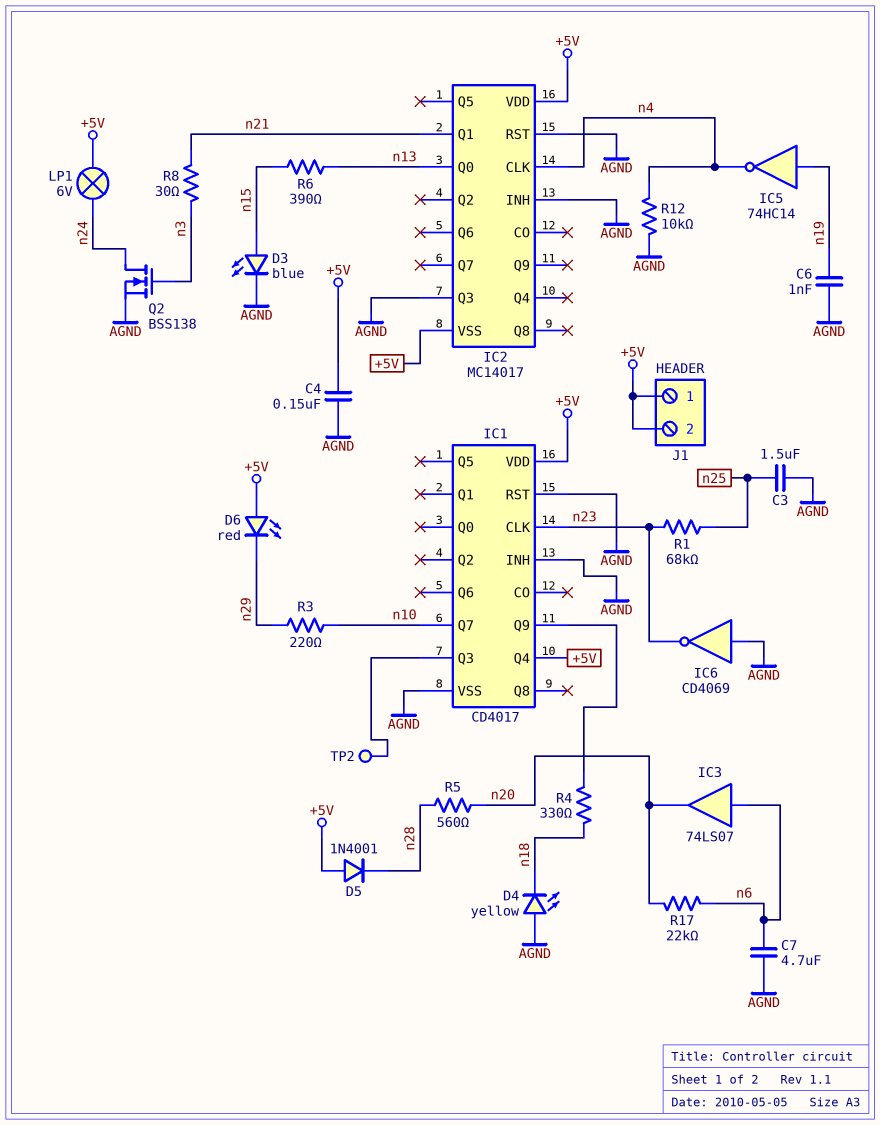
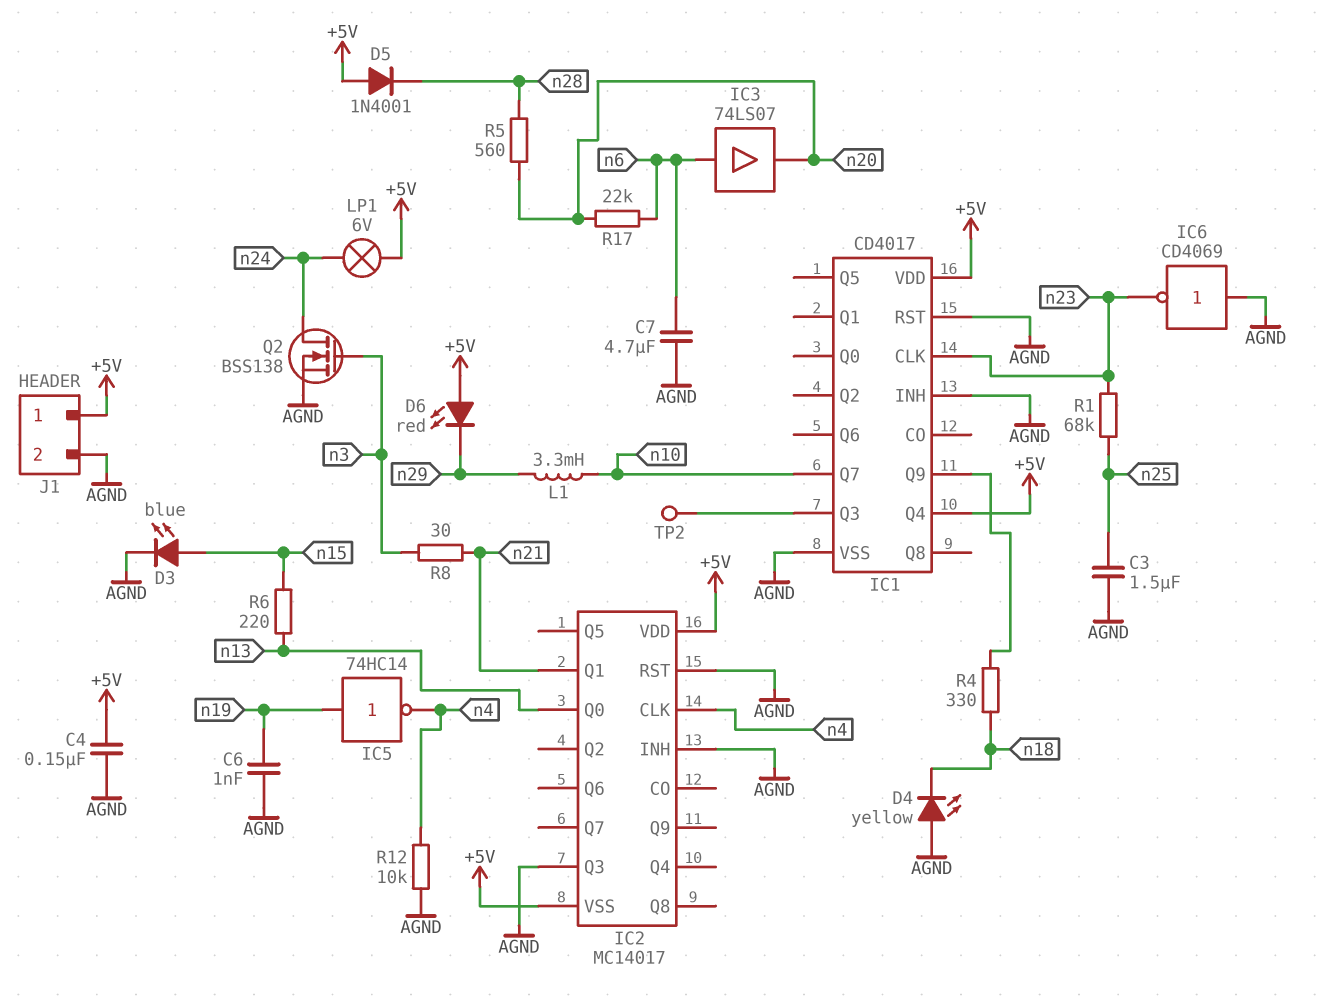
J1 pin 2: +5V -> AGND
L1: none -> 3.3mH (n10, n29)
R3: 220 (n10, n29) -> none
R6: 390 (n13, n15) -> 220 (n13, n15)

